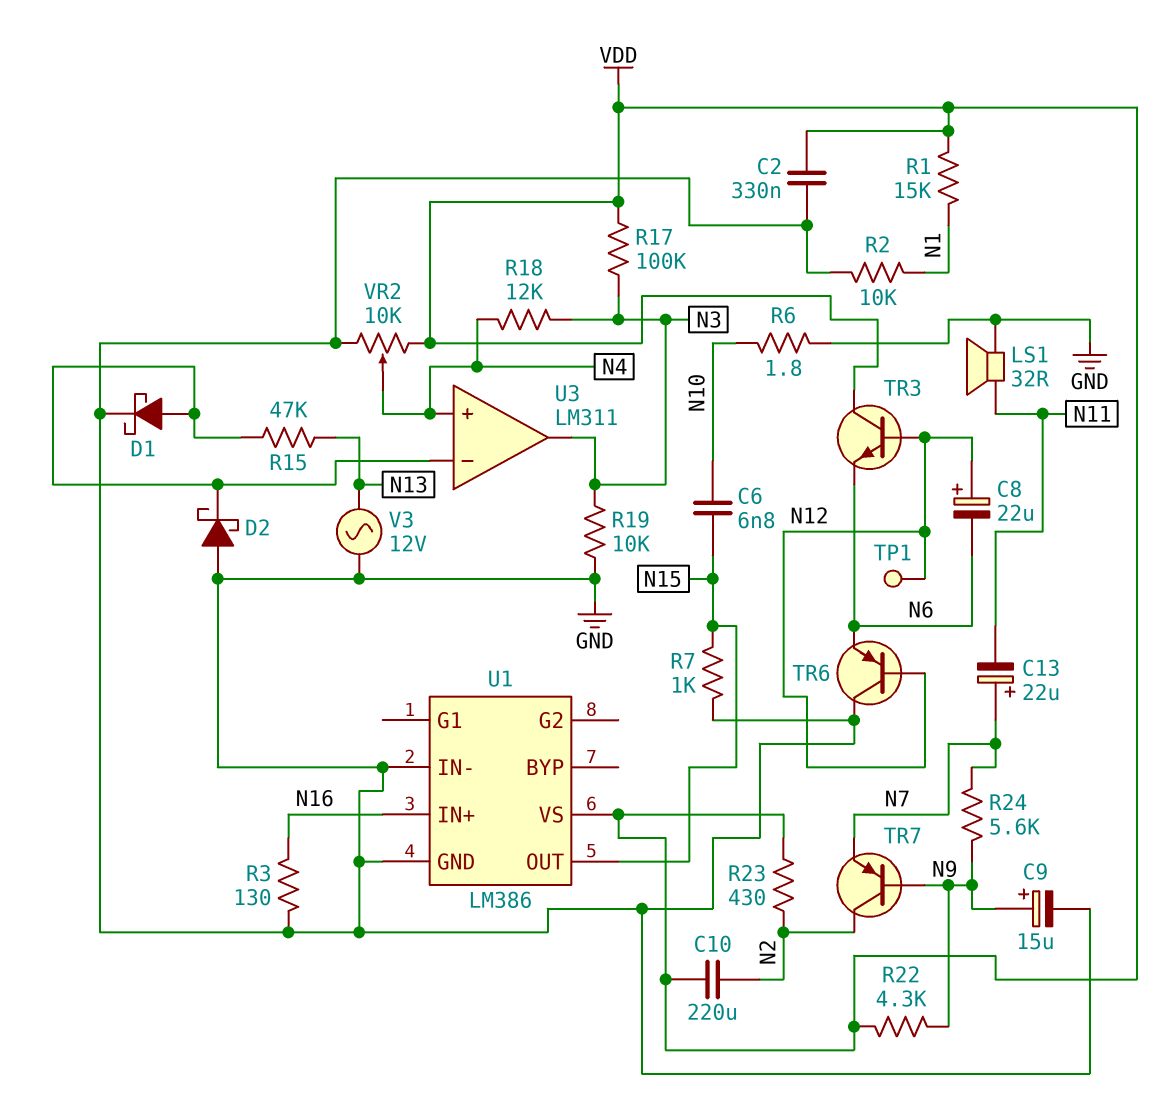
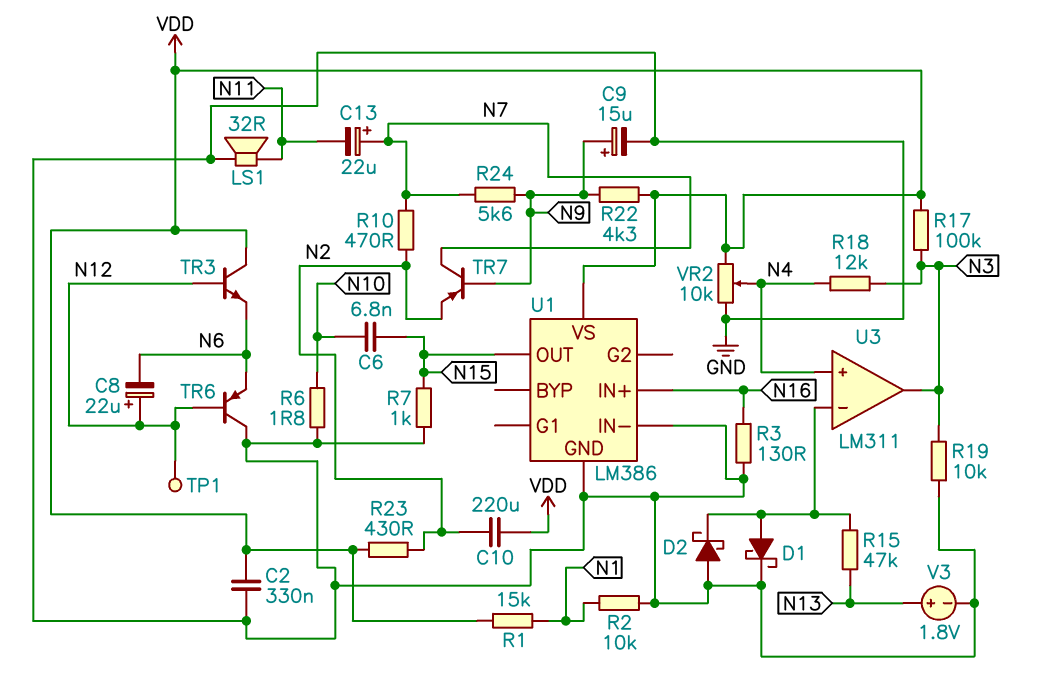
R10: none -> 470 (N2, N7)
TR7: PNP (B N9, C N2, E N7) -> PNP (B N9, C N7, E N2)
V3: AC 12V (GND, N13) -> 1.8V (plus N13, minus GND)

